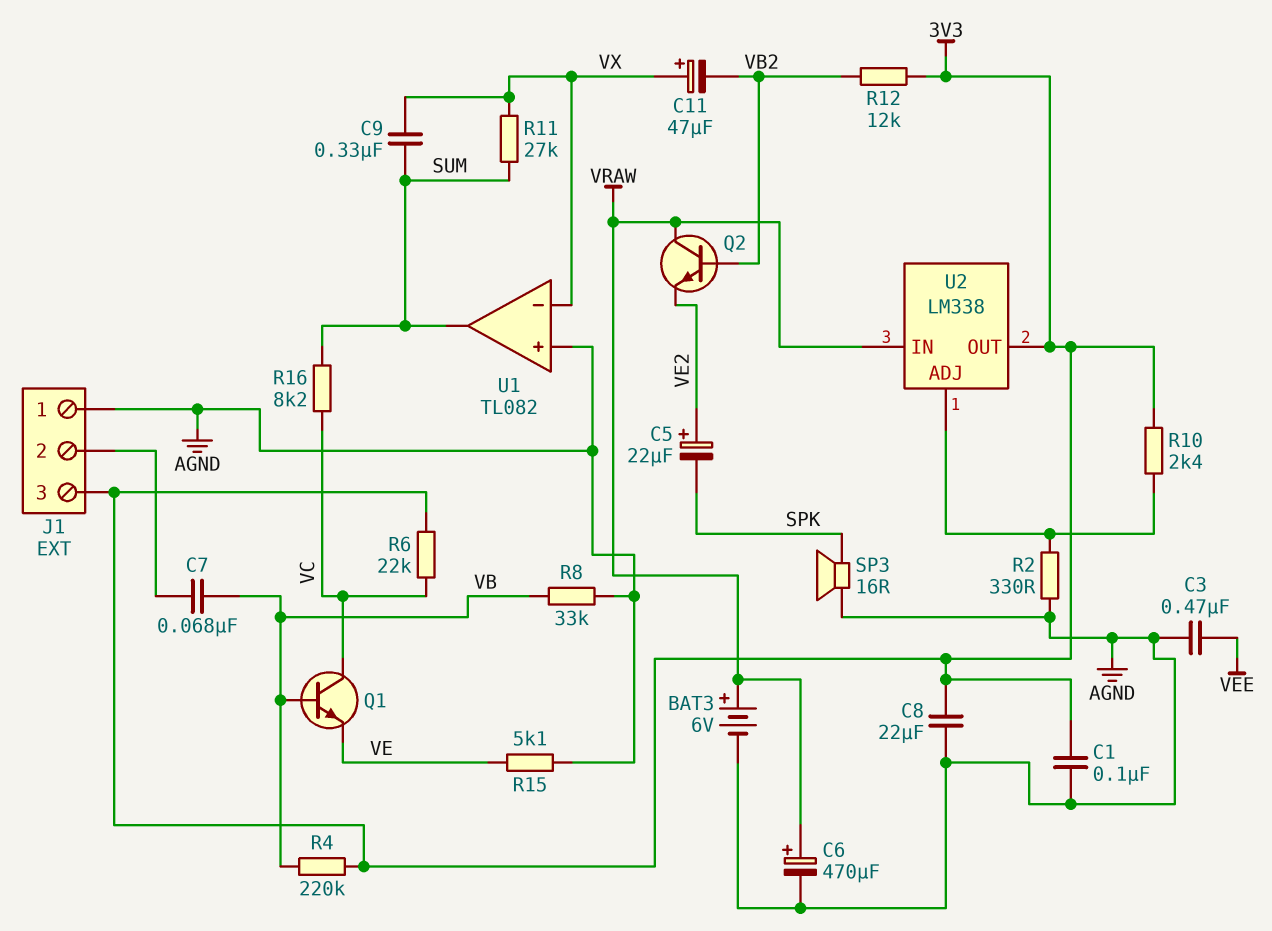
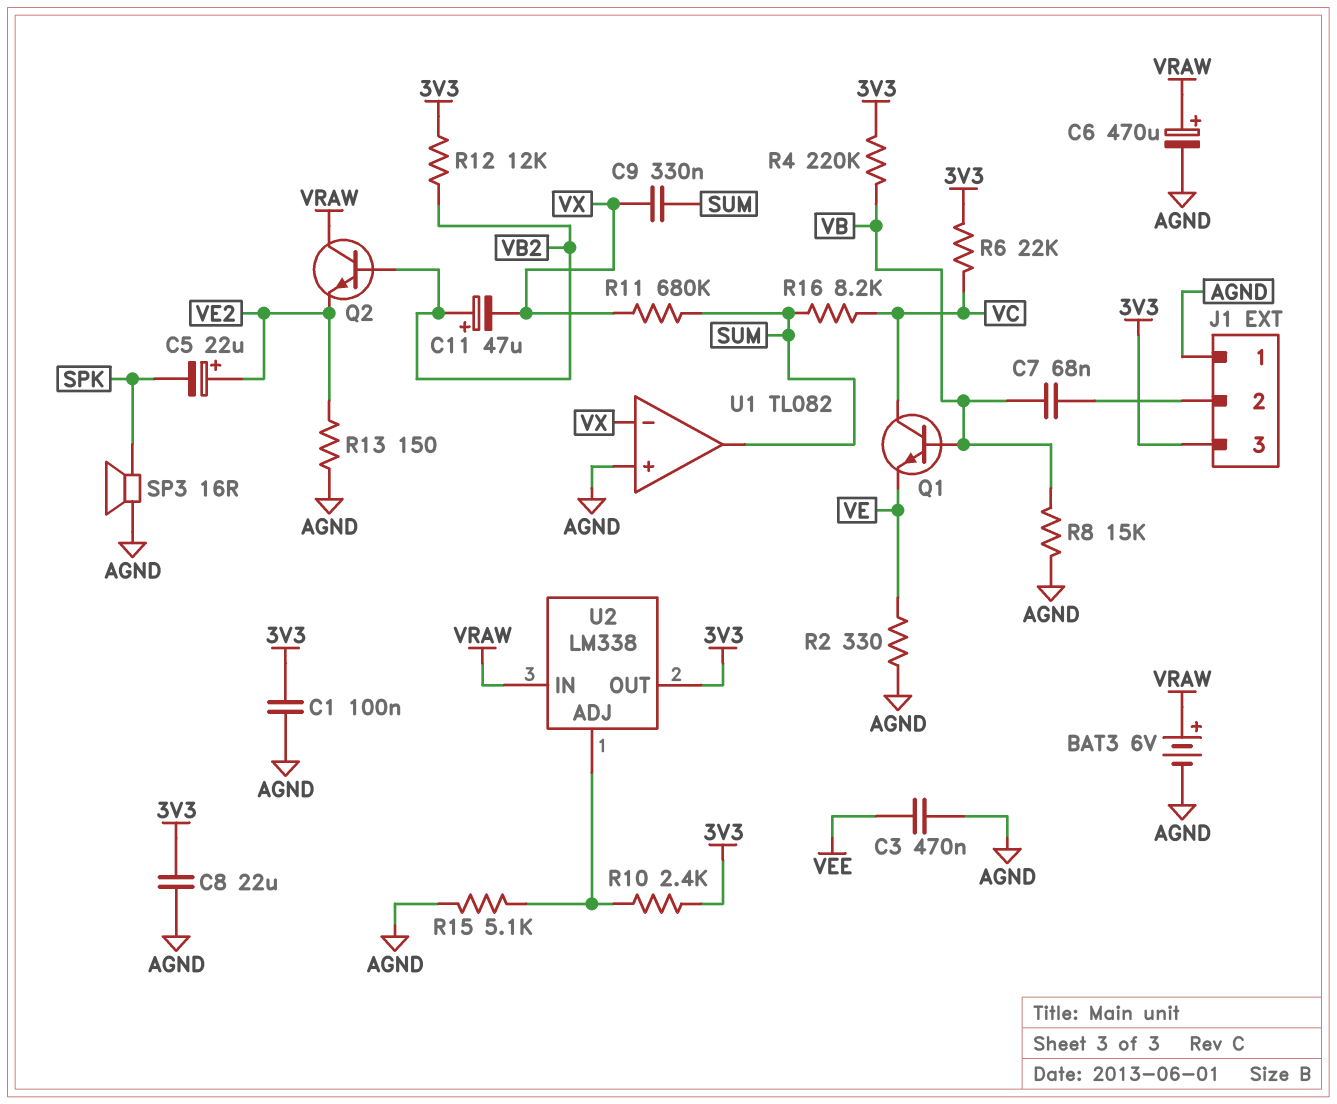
C11: 47uF (plus VX, minus VB2) -> 47uF (plus VB2, minus VX)
R2: 330 (AGND, U2/ADJ) -> 330 (AGND, VE)
R8: 33k (AGND, VB) -> 15k (AGND, VB)
R11: 27k (SUM, VX) -> 680k (SUM, VX)
R13: none -> 150 (AGND, VE2)
R15: 5.1k (AGND, VE) -> 5.1k (AGND, U2/ADJ)

